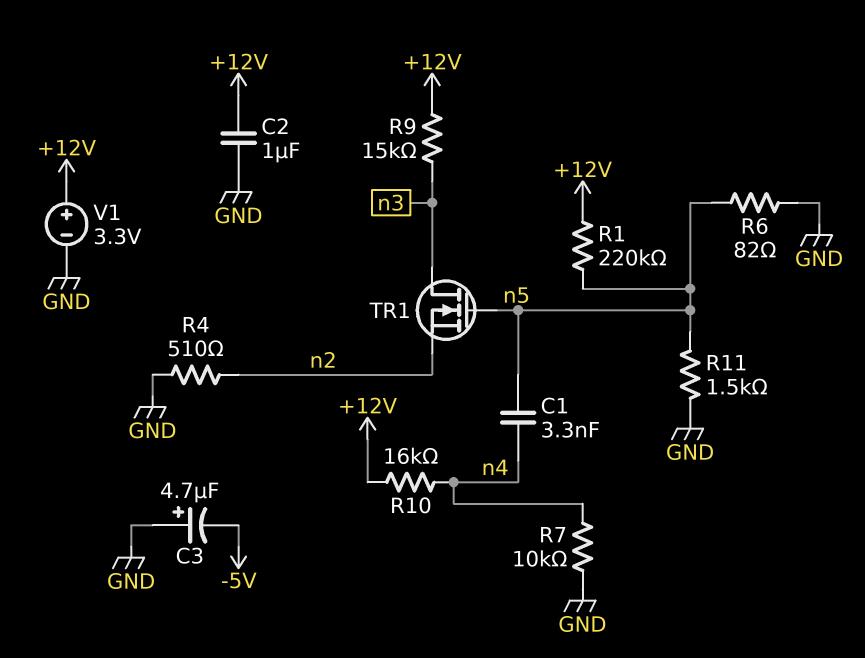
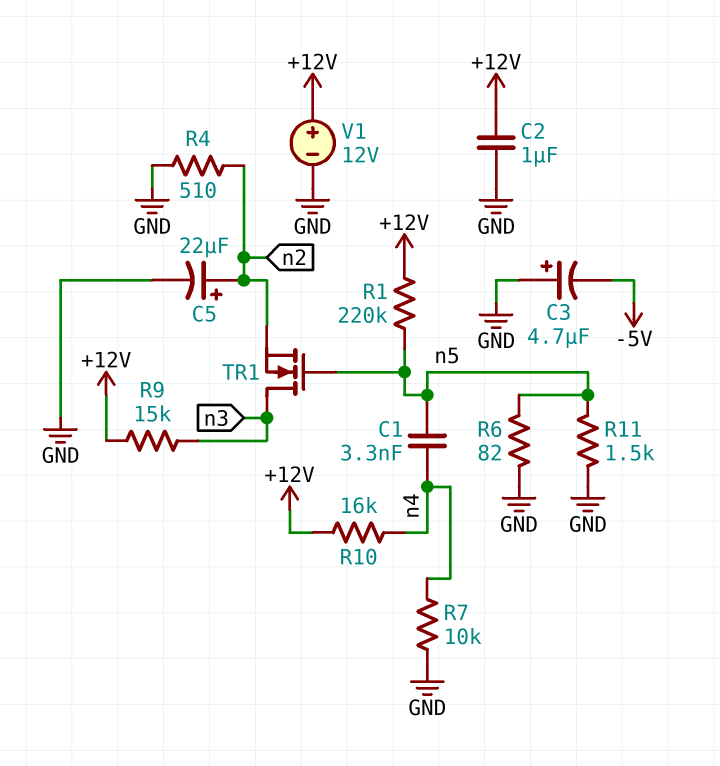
C5: none -> 22uF (plus n2, minus GND)
V1: 3.3V (plus +12V, minus GND) -> 12V (plus +12V, minus GND)

